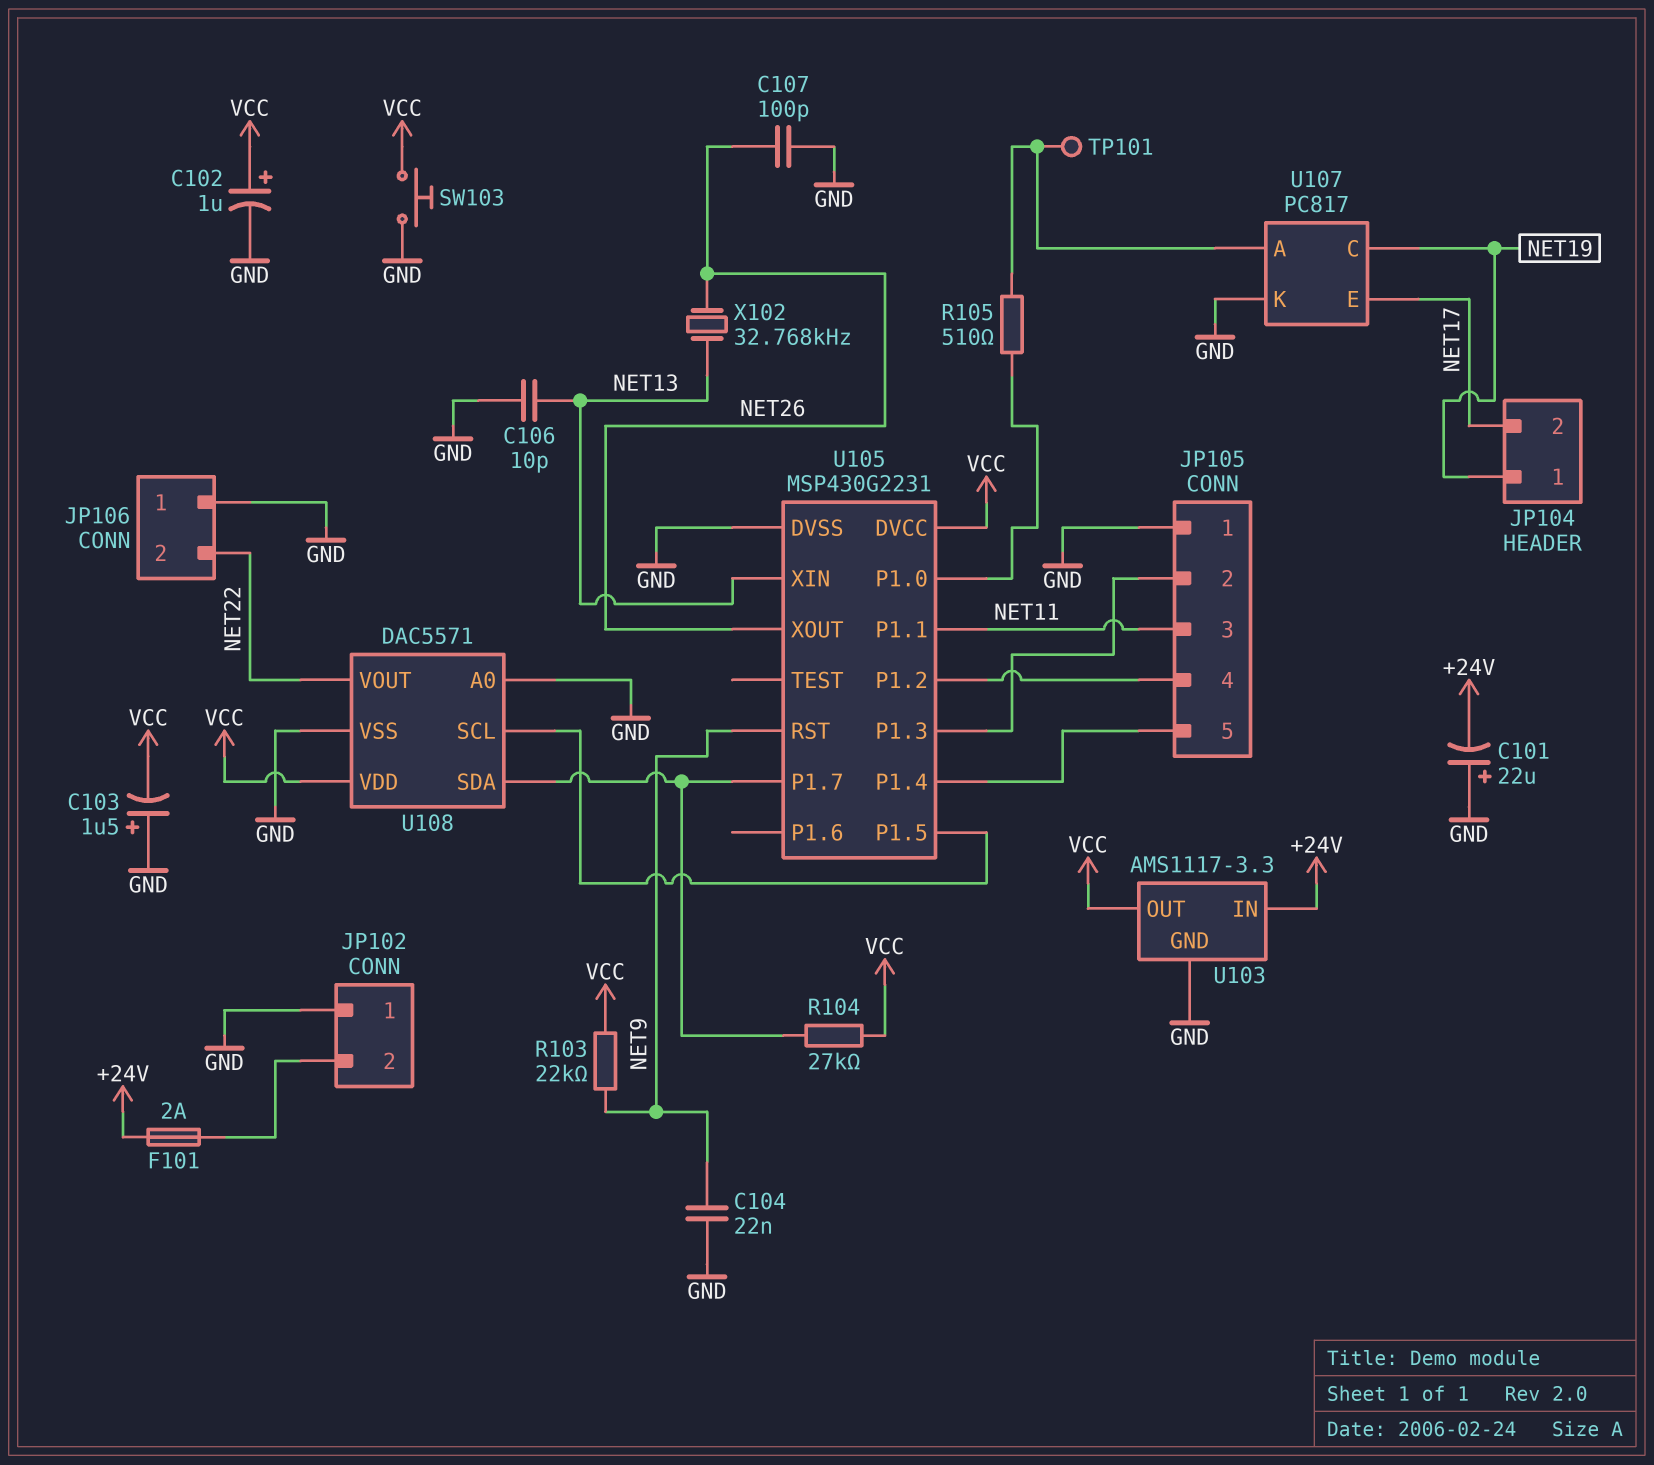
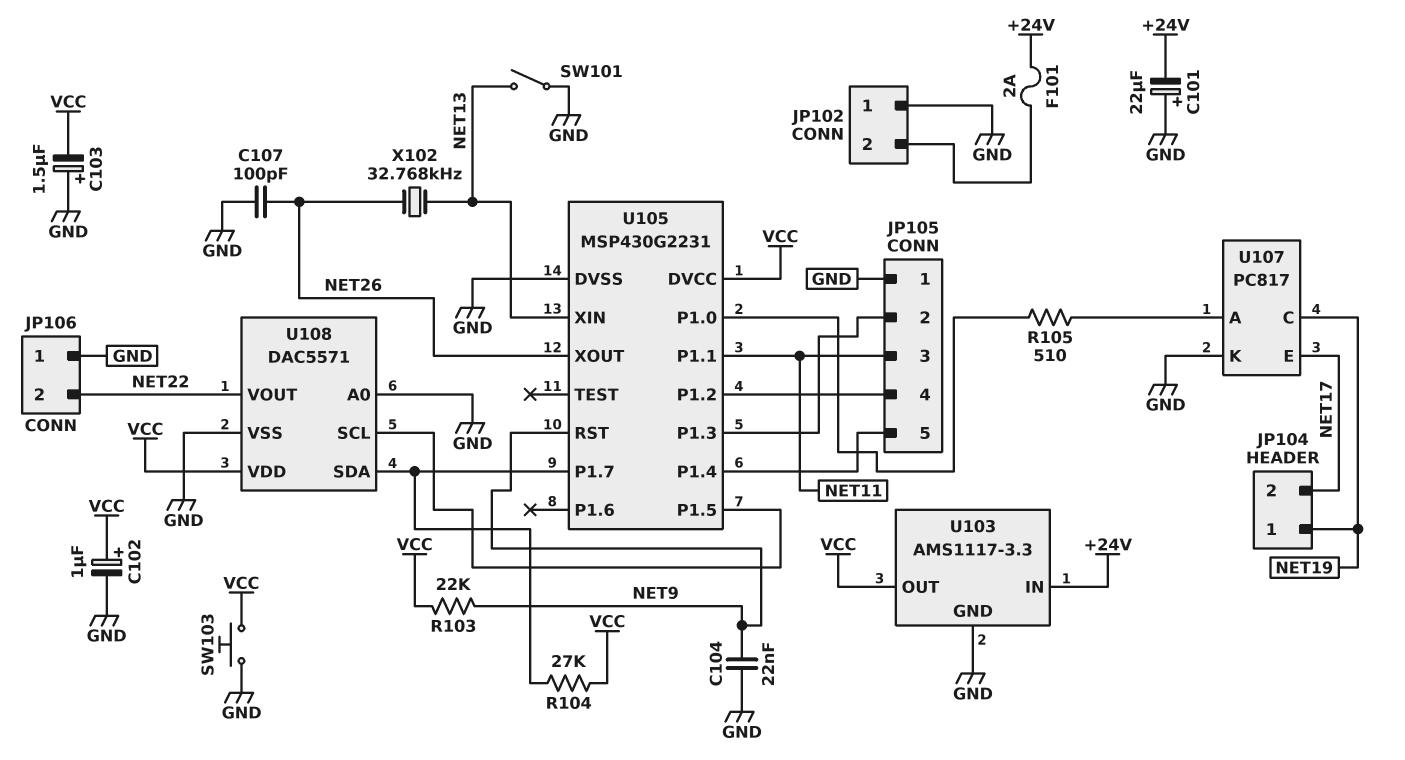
C106: 10pF (GND, NET13) -> none
SW101: none -> switch (GND, NET13)
TP101: test point (U107/A) -> none

